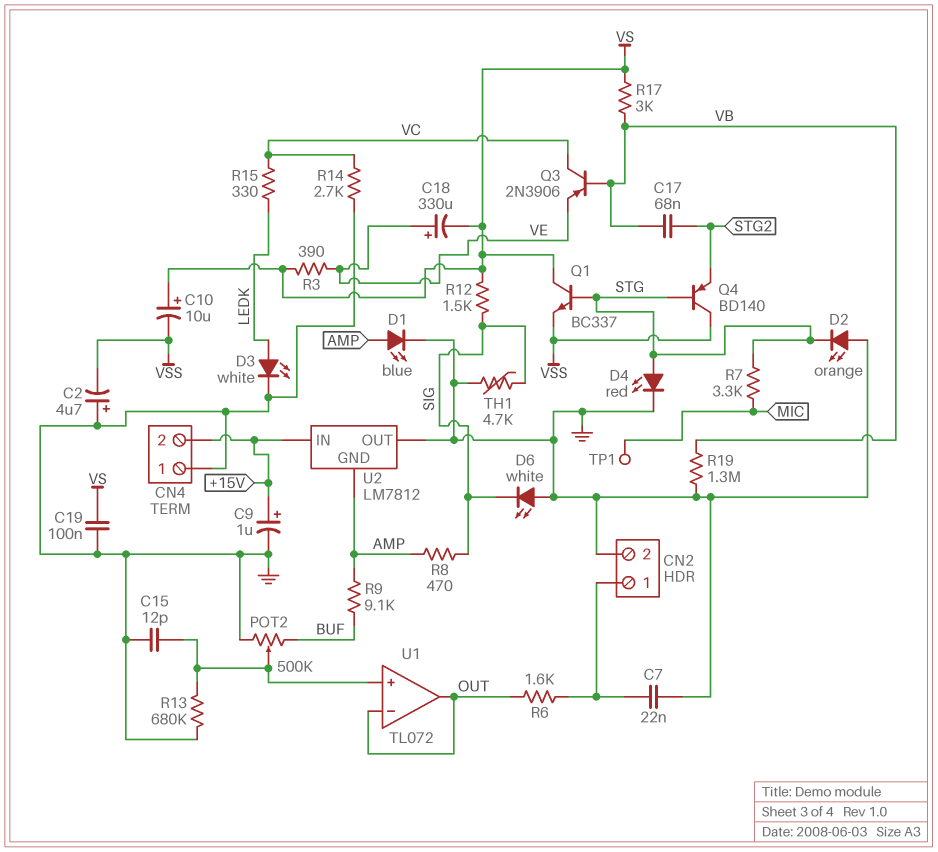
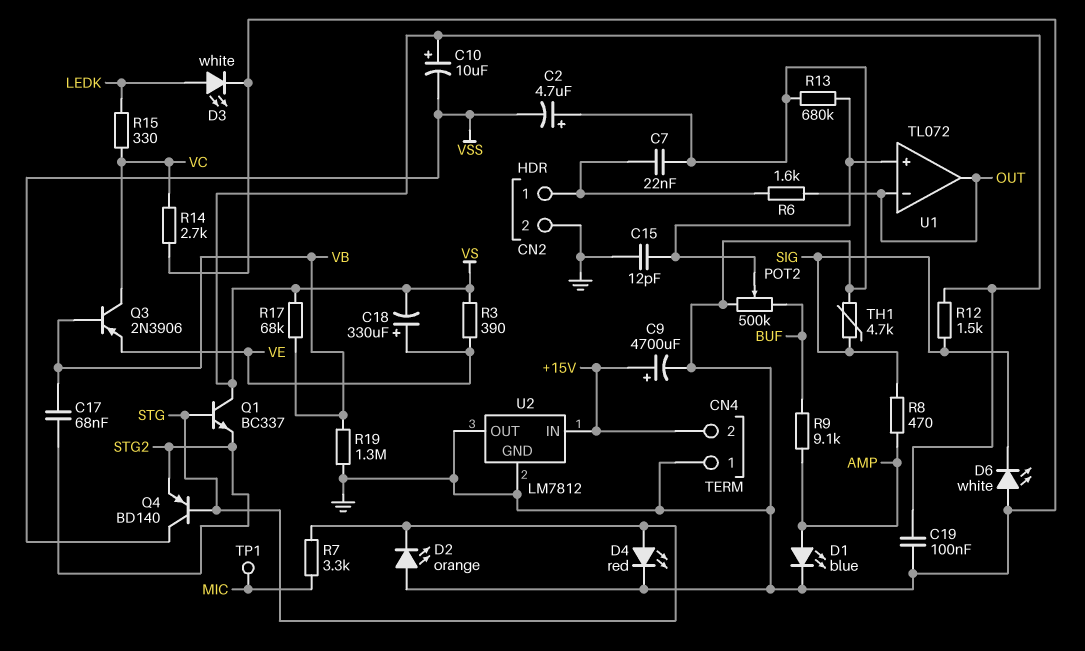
C9: 1uF (plus +15V, minus GND) -> 4700uF (plus +15V, minus GND)
Q1: NPN BC337 (B STG, C VS, E VSS) -> NPN BC337 (B STG, C VS, E STG2)
R17: 3k (VB, VS) -> 68k (VB, VS)
U2 pin GND: AMP -> GND

